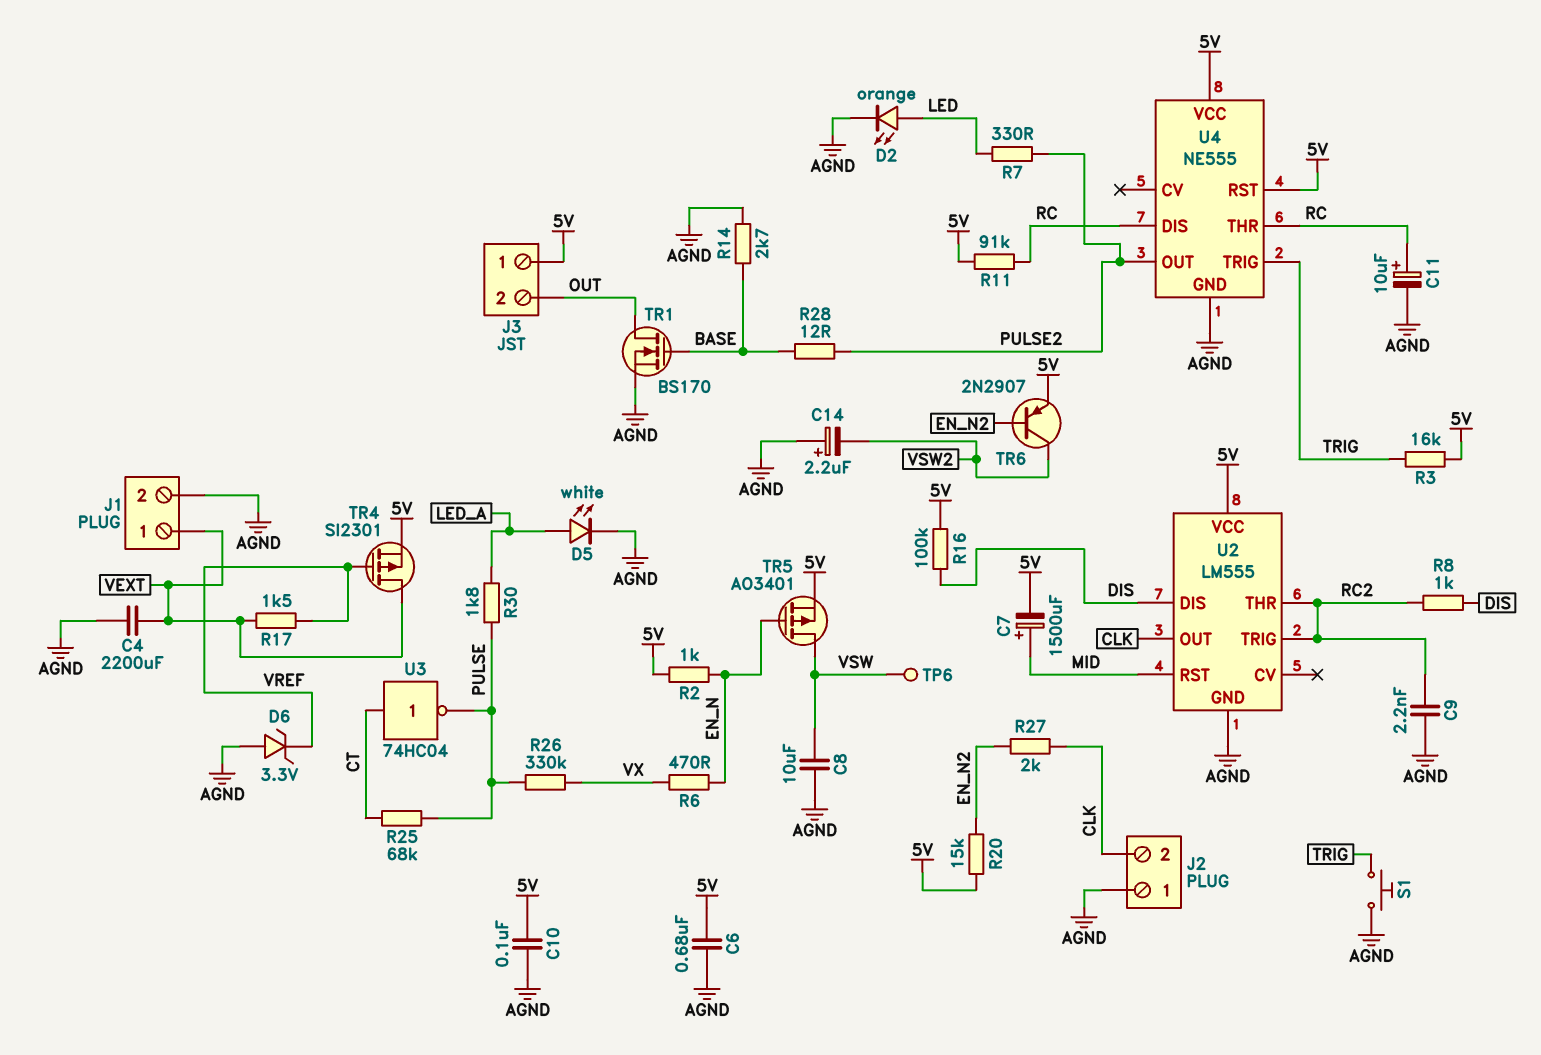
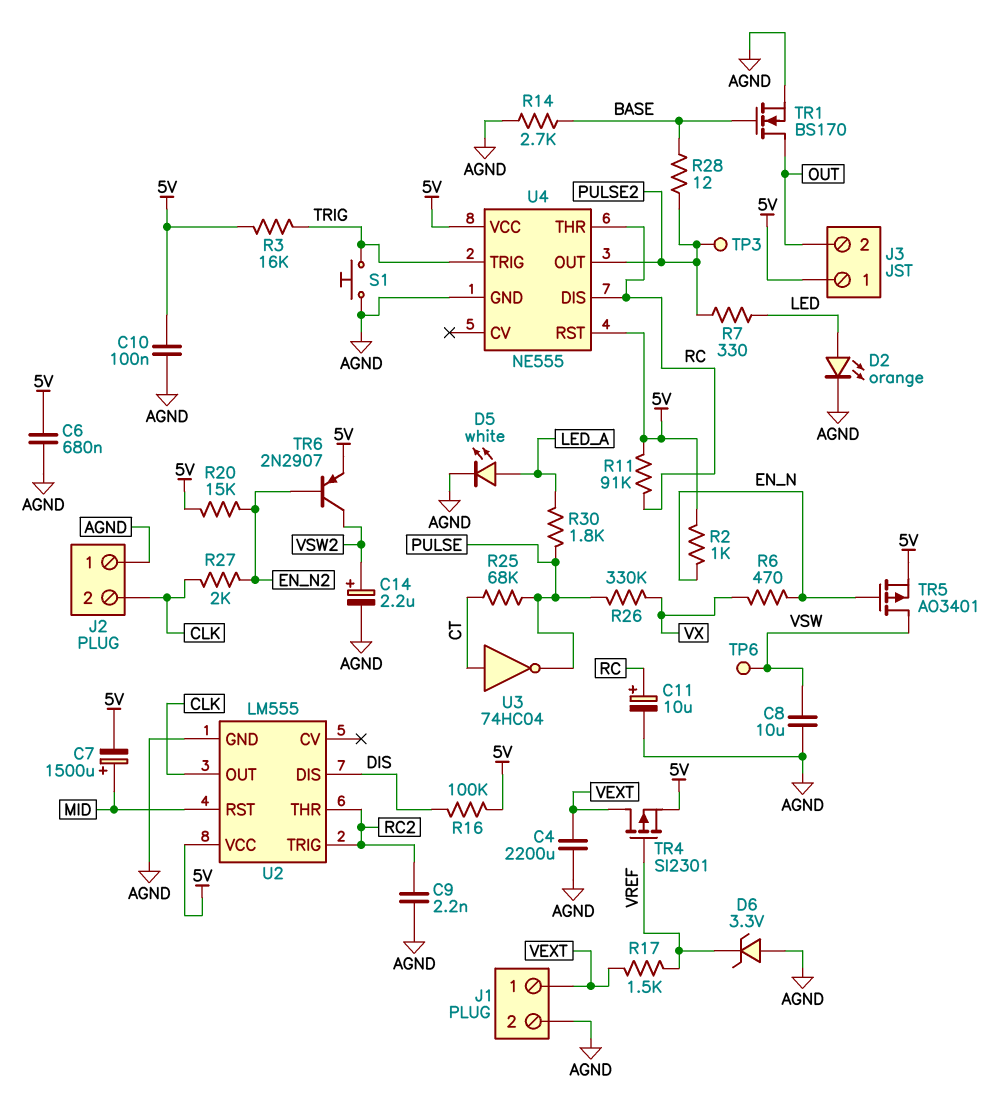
C14: 2.2uF (plus AGND, minus VSW2) -> 2.2uF (plus VSW2, minus AGND)
R8: 1k (DIS, RC2) -> none
TP3: none -> test point (PULSE2)

